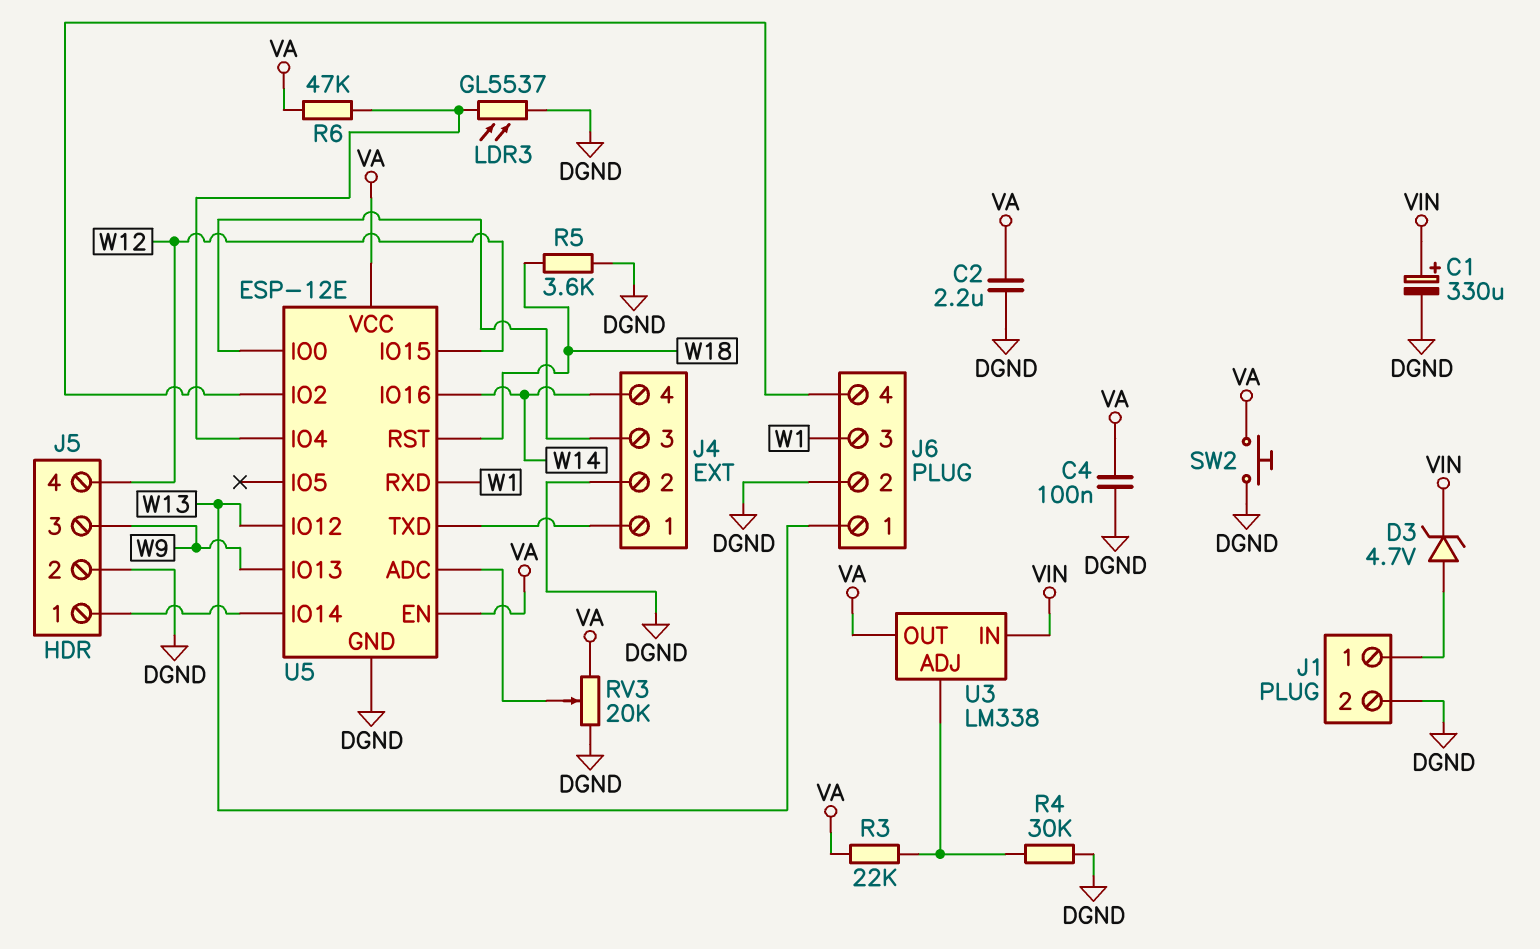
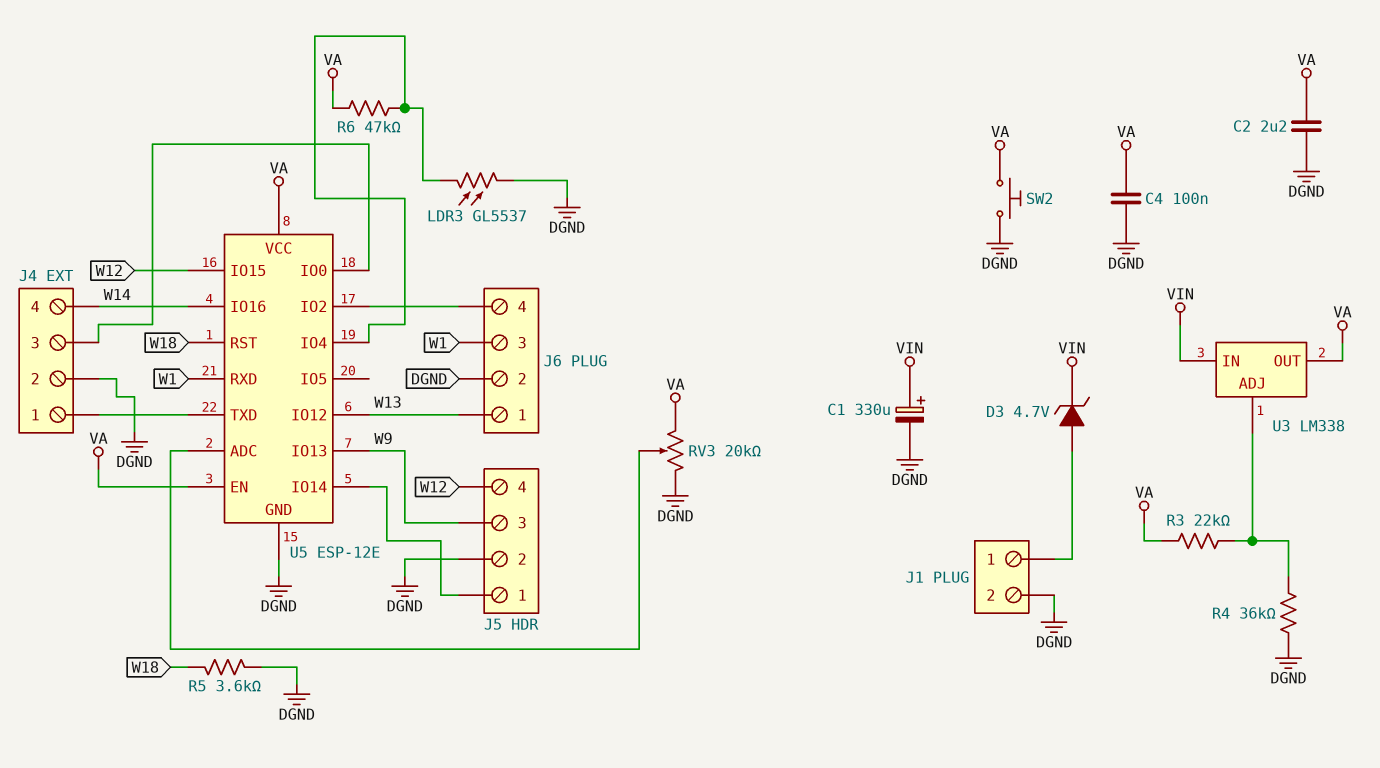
R4: 30k (DGND, U3/ADJ) -> 36k (DGND, U3/ADJ)

